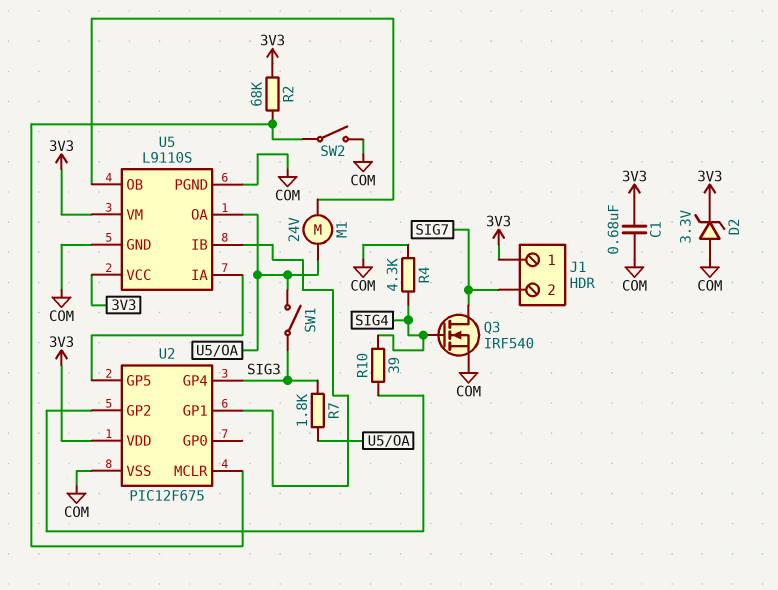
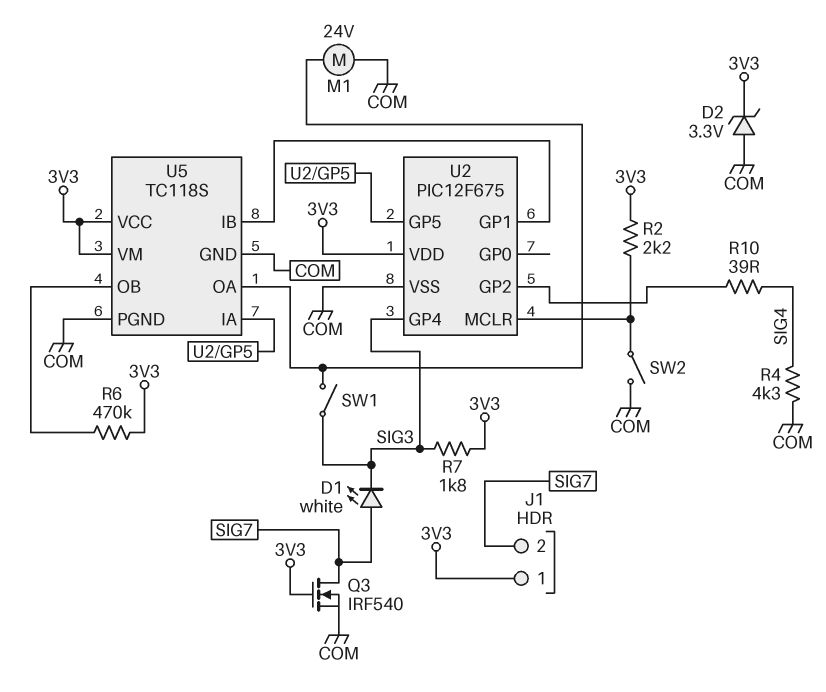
C1: 680nF (3V3, COM) -> none
D1: none -> LED white (A SIG7, K SIG3)
M1: motor 24V (U5/OA, U5/OB) -> motor 24V (COM, U5/OA)
Q3: NMOS IRF540 (G SIG4, D SIG7, S COM) -> NMOS IRF540 (G 3V3, D SIG7, S COM)
R2: 68k (3V3, U2/MCLR) -> 2.2k (3V3, U2/MCLR)
R6: none -> 470k (3V3, U5/OB)
R7: 1.8k (SIG3, U5/OA) -> 1.8k (3V3, SIG3)
U5: L9110S -> TC118S

